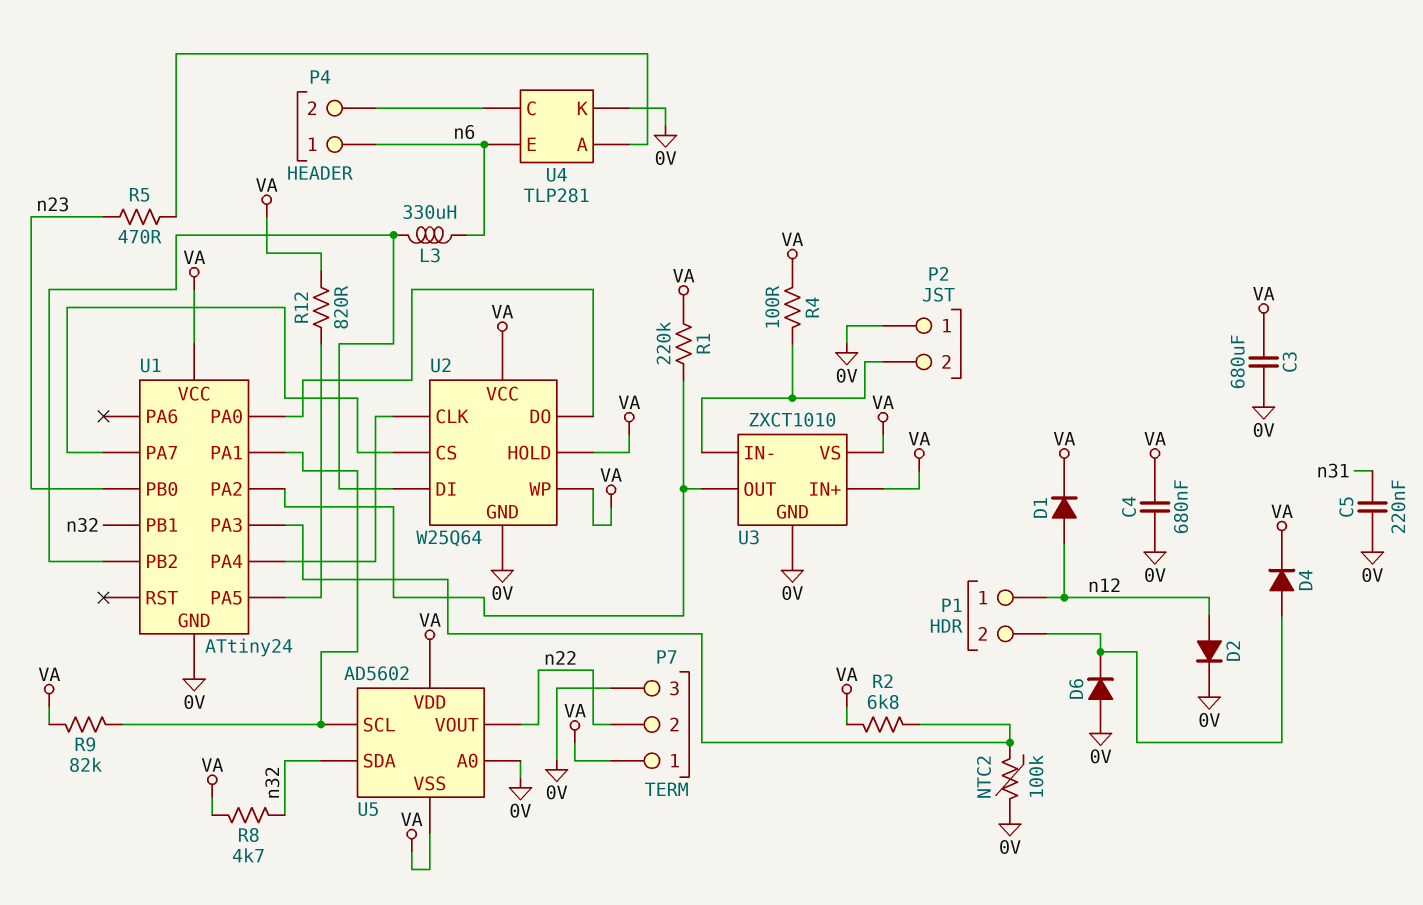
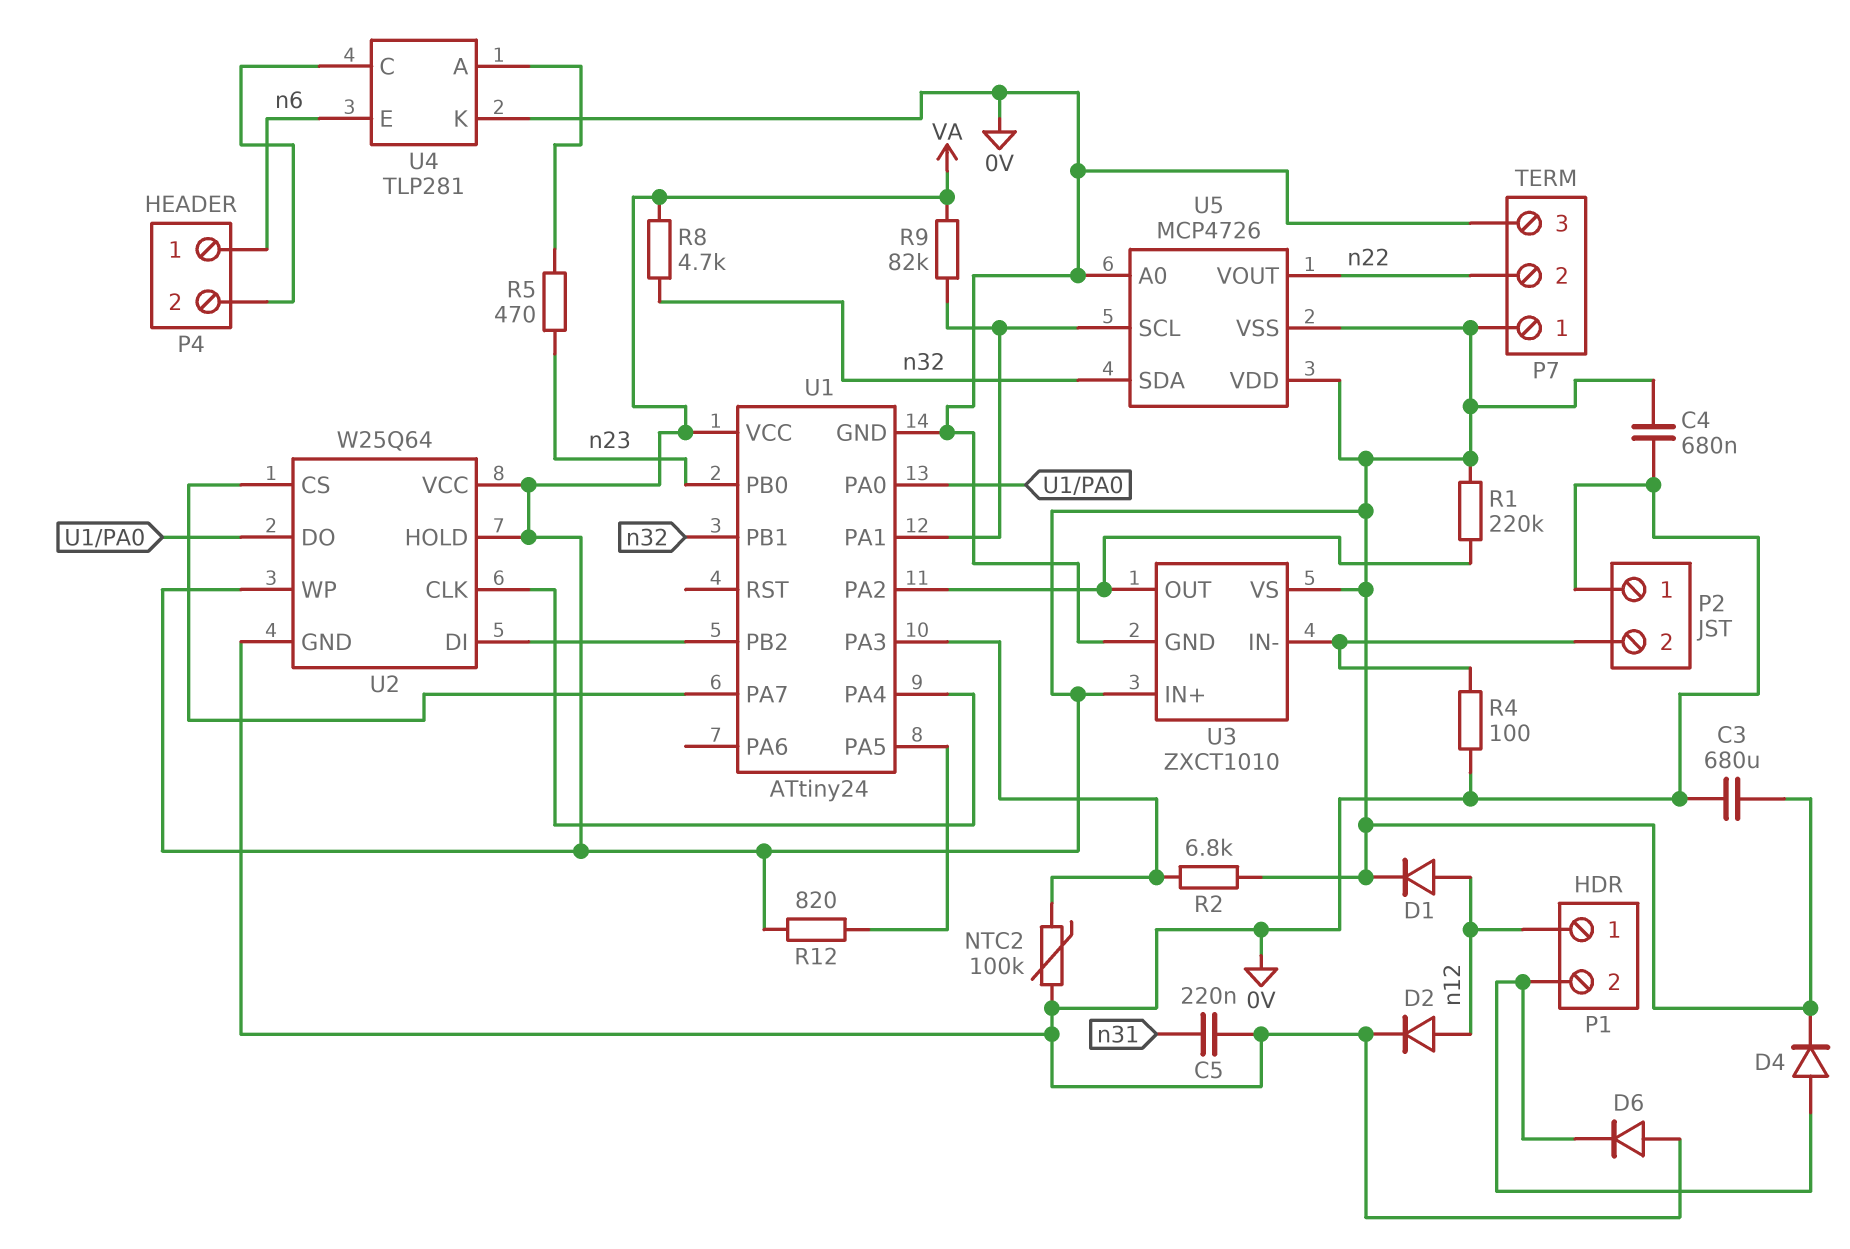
L3: 330uH (U1/PB2, n6) -> none
R4: 100 (P2/2, VA) -> 100 (0V, P2/2)
U5: AD5602 -> MCP4726

